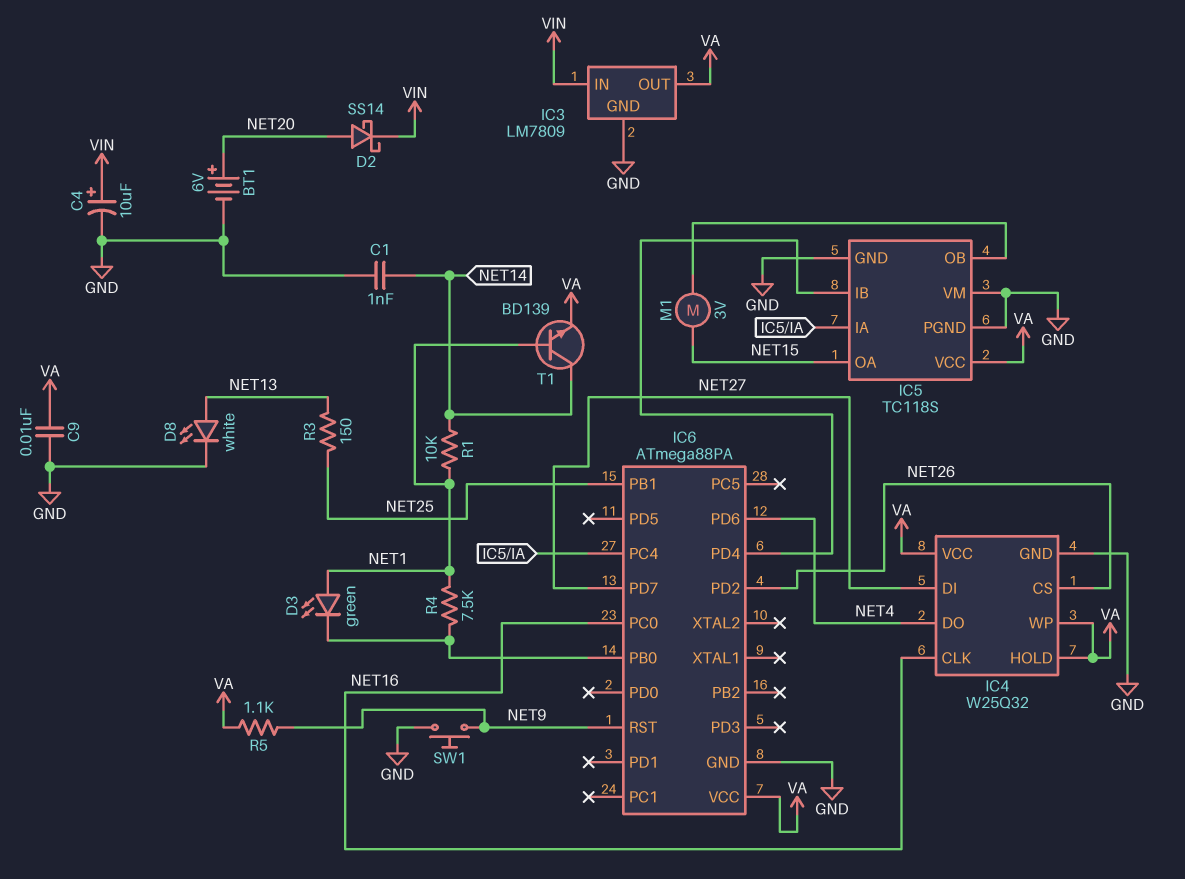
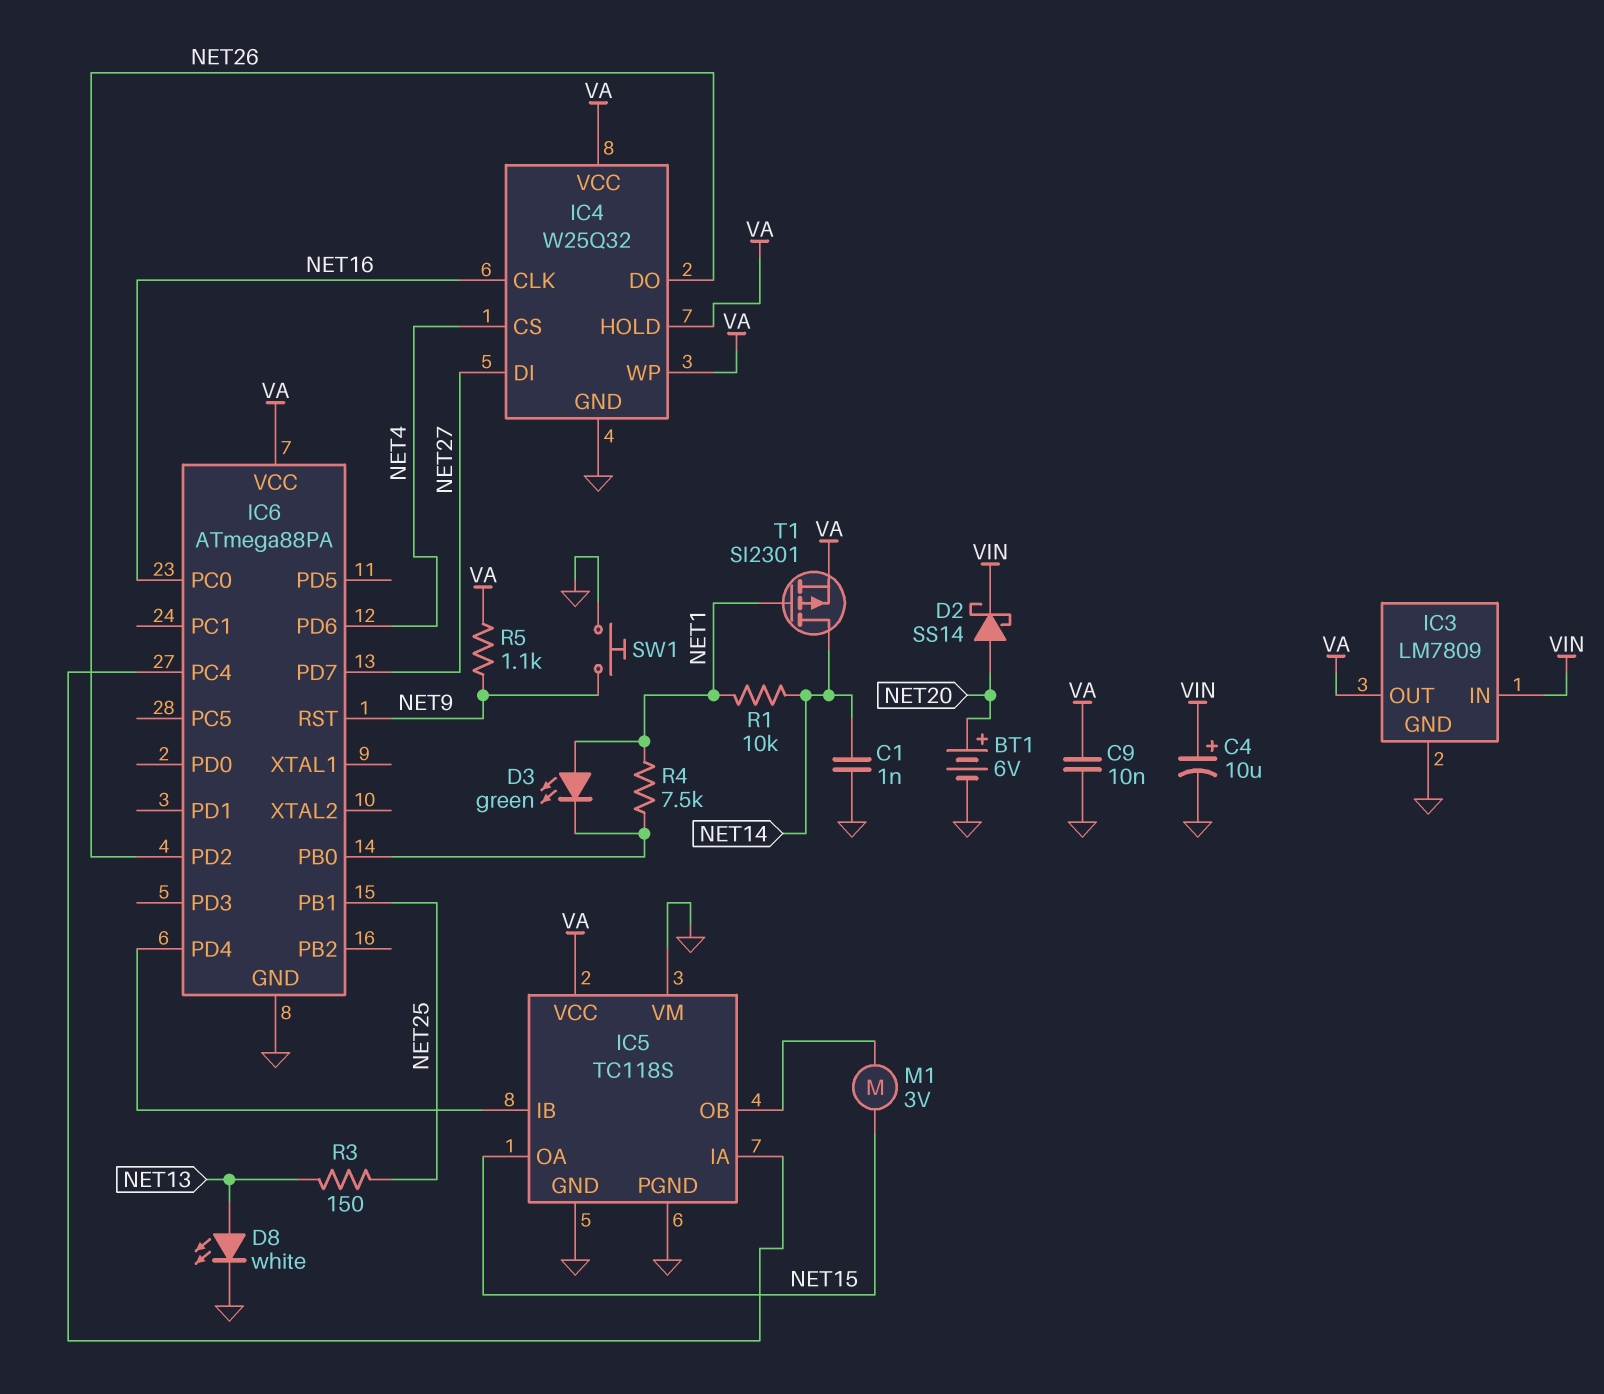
IC4 pin CS: NET26 -> NET4
IC4 pin DO: NET4 -> NET26
T1: NPN BD139 (B NET1, C NET14, E VA) -> PMOS SI2301 (G NET1, D NET14, S VA)

